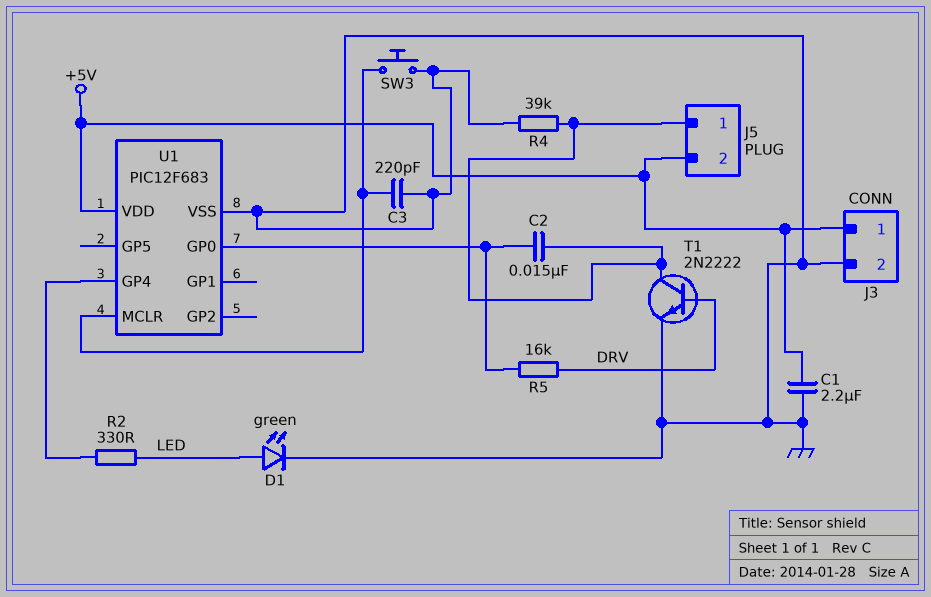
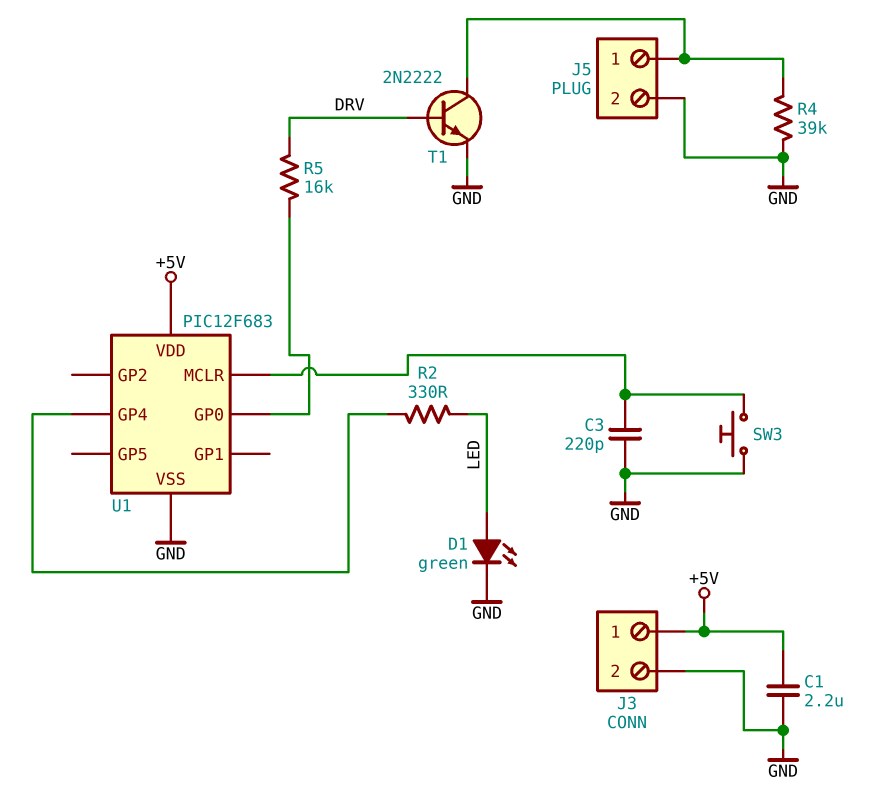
C2: 15nF (J5/1, U1/GP0) -> none
J5 pin 2: +5V -> GND

